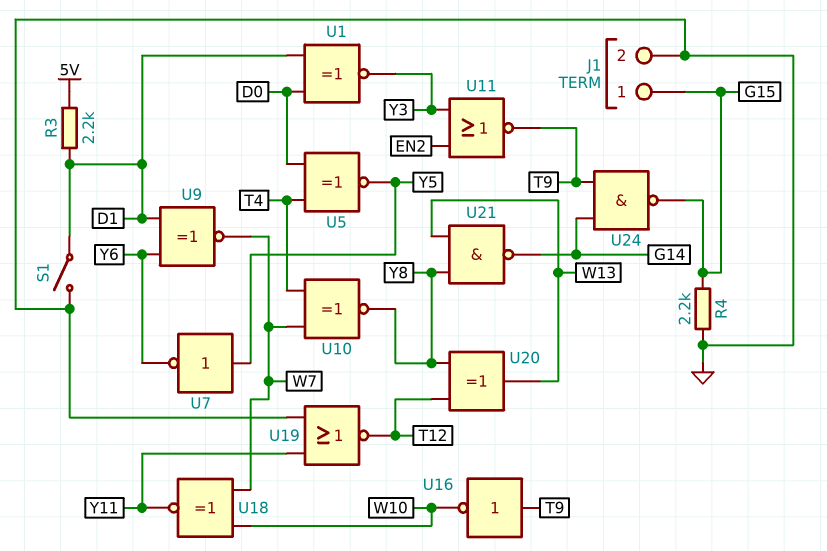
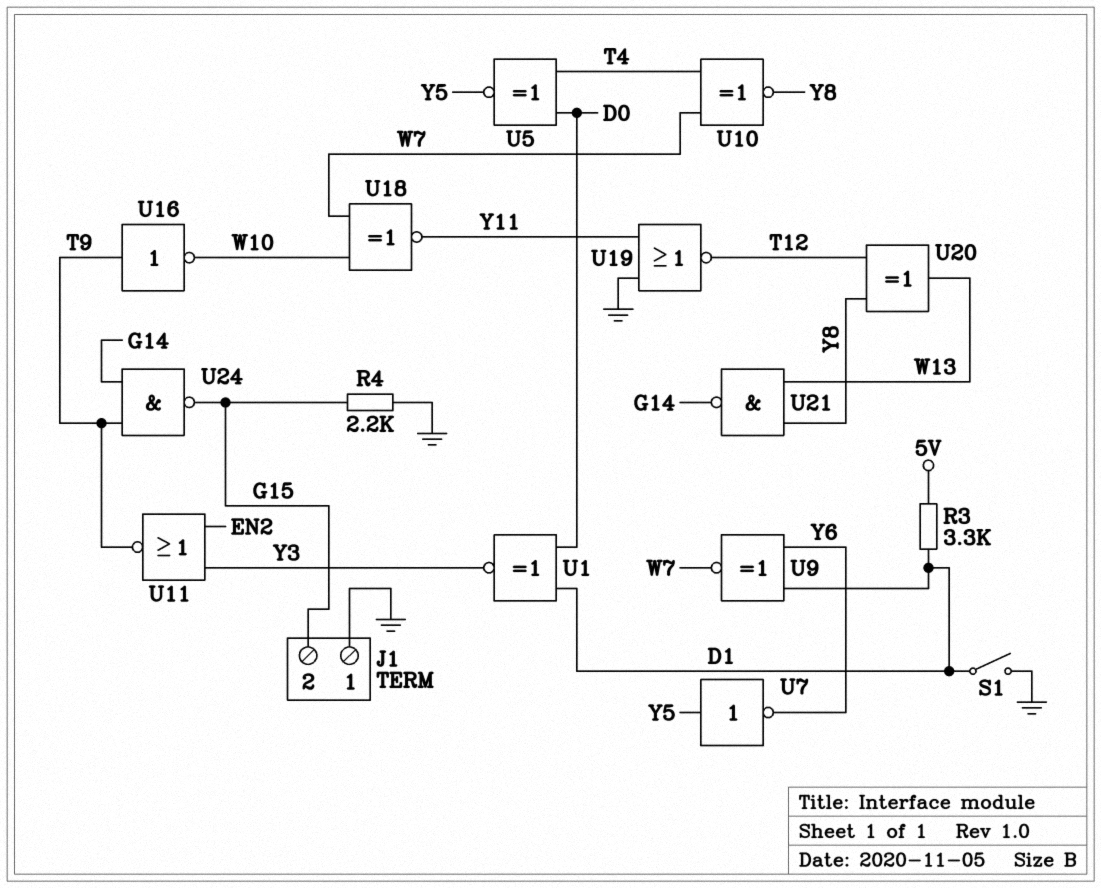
J1 pin 1: G15 -> GND
J1 pin 2: GND -> G15
R3: 2.2k (5V, D1) -> 3.3k (5V, D1)

